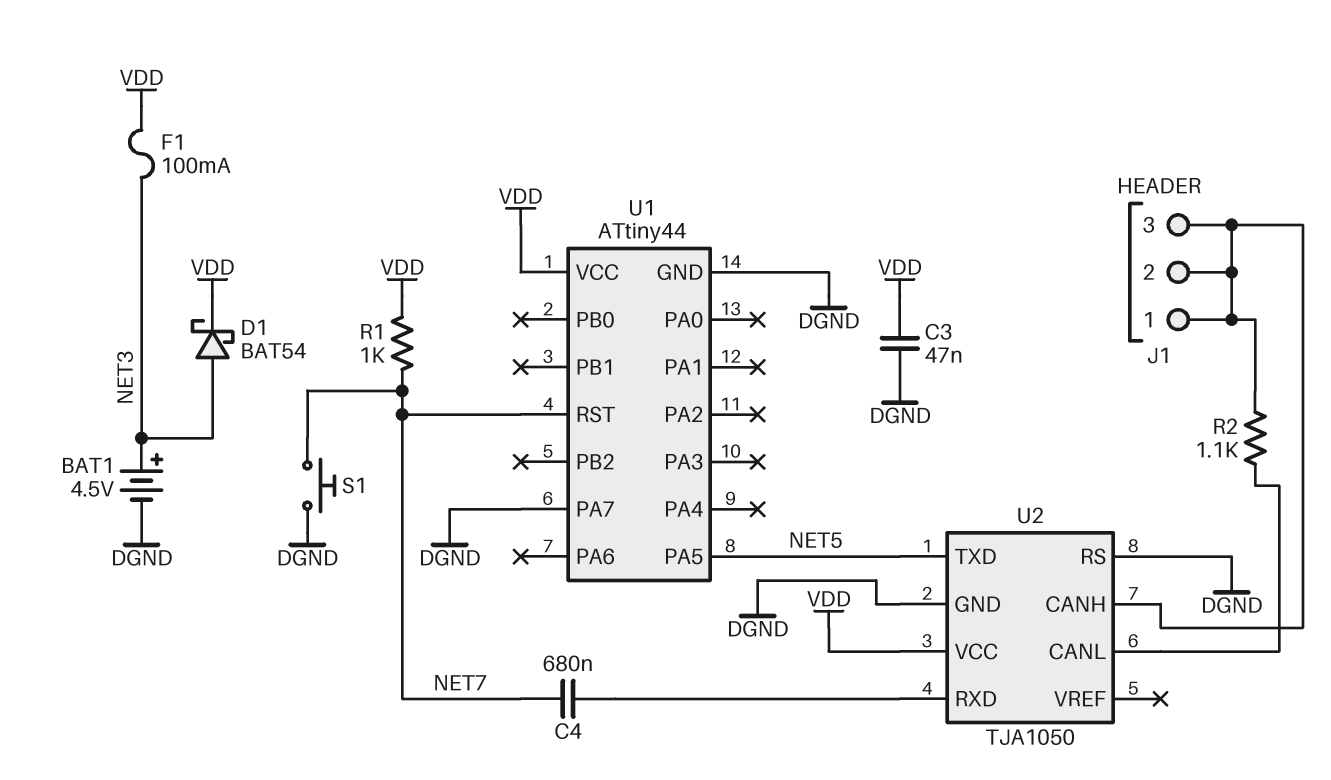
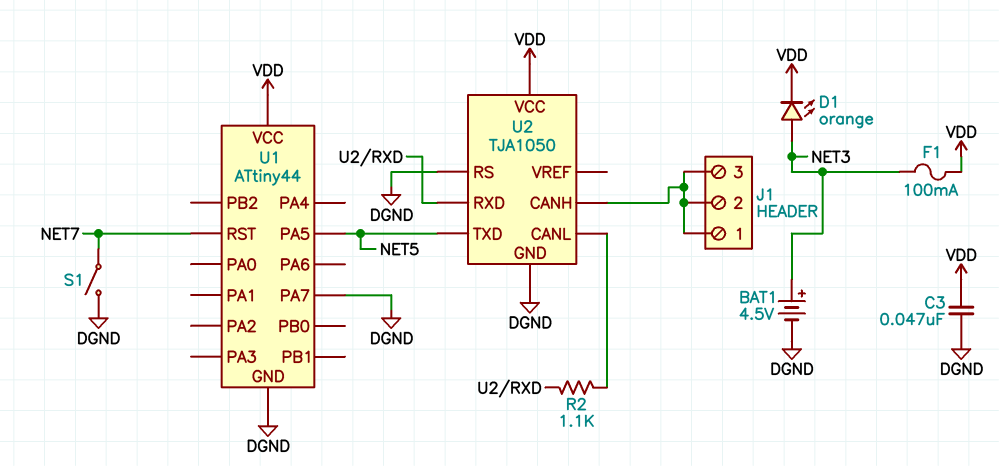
C4: 680nF (NET7, U2/RXD) -> none
D1: schottky BAT54 (A NET3, K VDD) -> LED orange (A NET3, K VDD)
R1: 1k (NET7, VDD) -> none
R2: 1.1k (J1/1, U2/CANL) -> 1.1k (U2/CANL, U2/RXD)
S1: button (DGND, NET7) -> switch (DGND, NET7)

